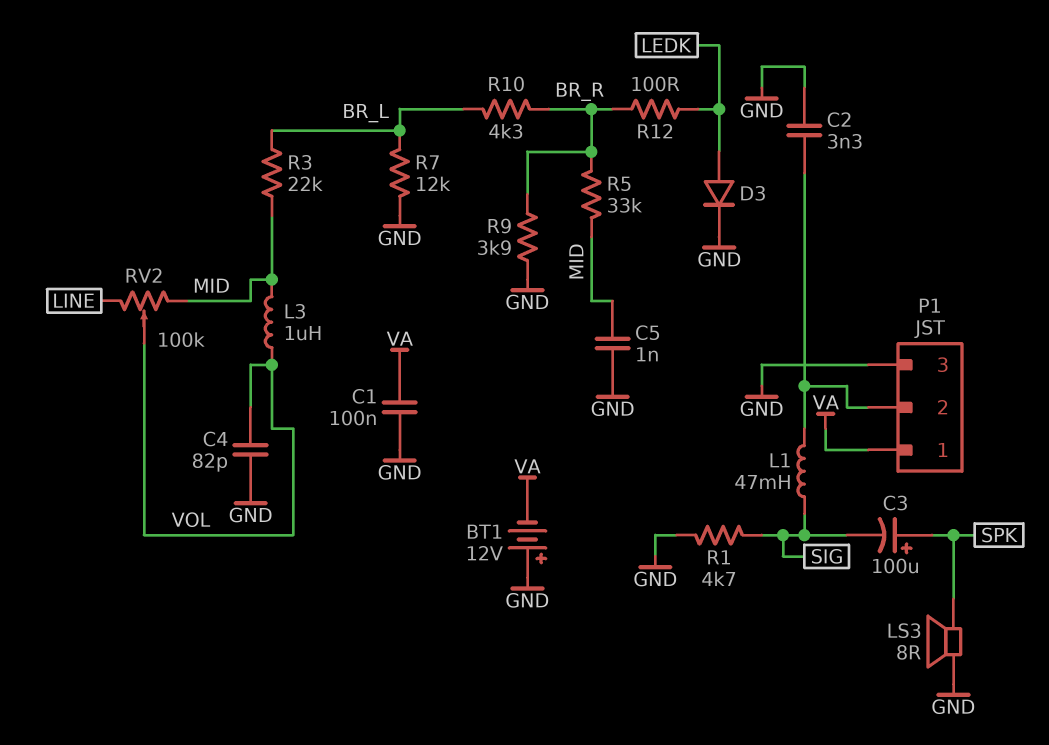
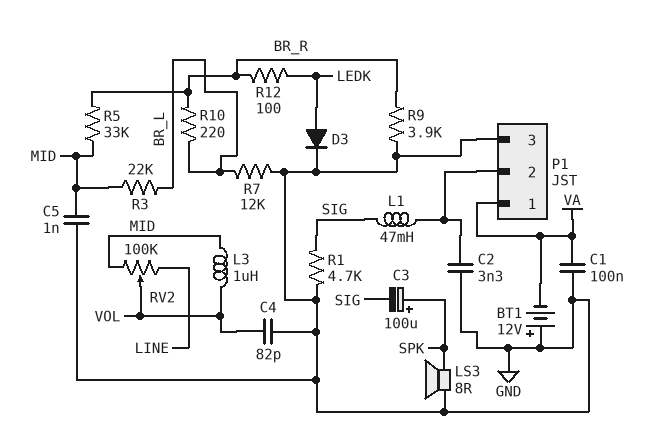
R10: 4.3k (BR_L, BR_R) -> 220 (BR_L, BR_R)

